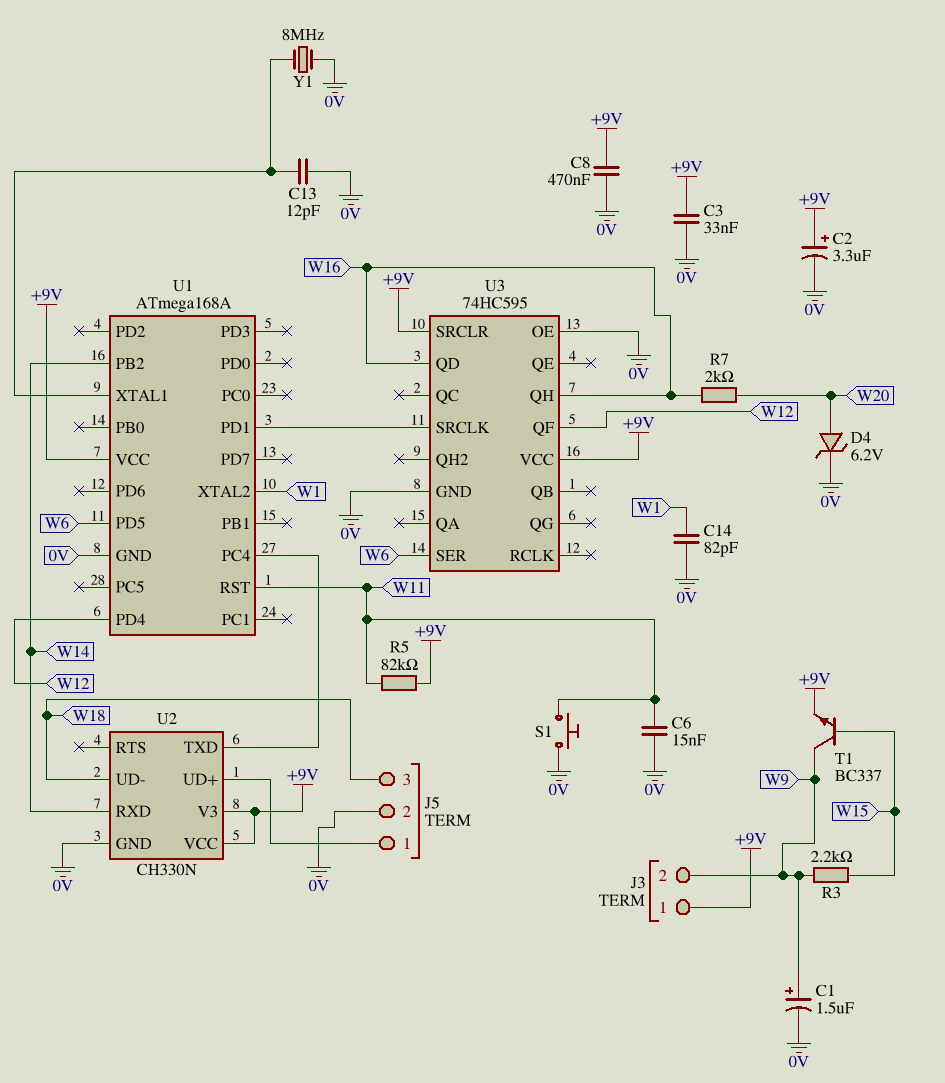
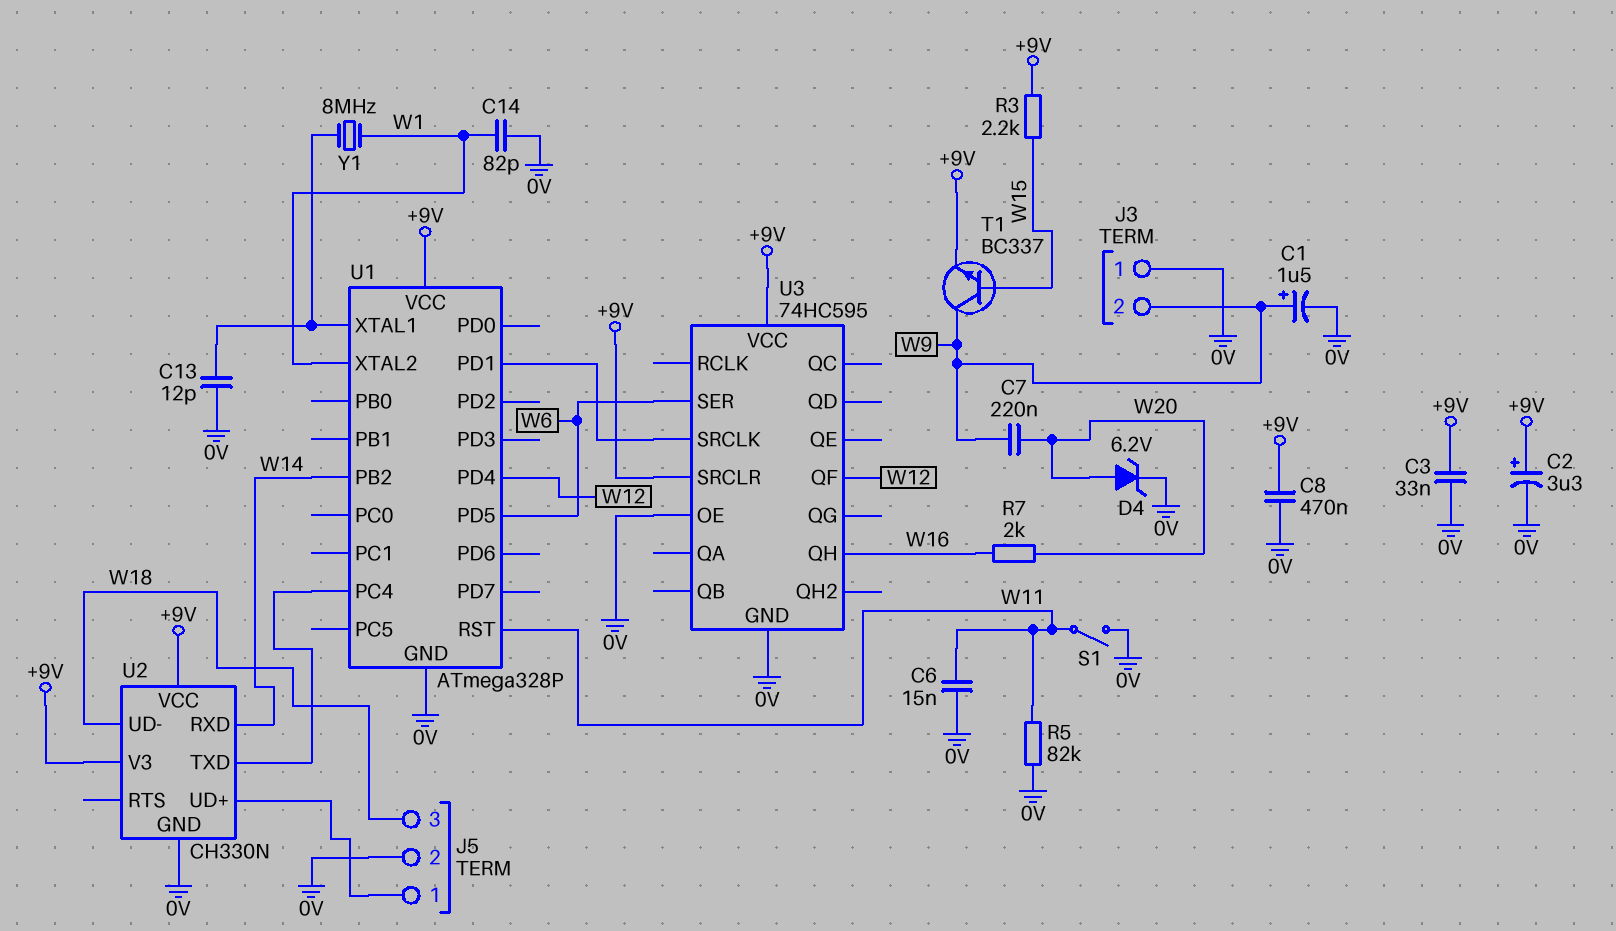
C7: none -> 220nF (W9, W20)
J3 pin 1: +9V -> 0V
R3: 2.2k (W9, W15) -> 2.2k (+9V, W15)
R5: 82k (+9V, W11) -> 82k (0V, W11)
S1: button (0V, W11) -> switch (0V, W11)
U1: ATmega168A -> ATmega328P
U3 pin QD: W16 -> none
Y1: 8MHz (0V, U1/XTAL1) -> 8MHz (U1/XTAL1, W1)

